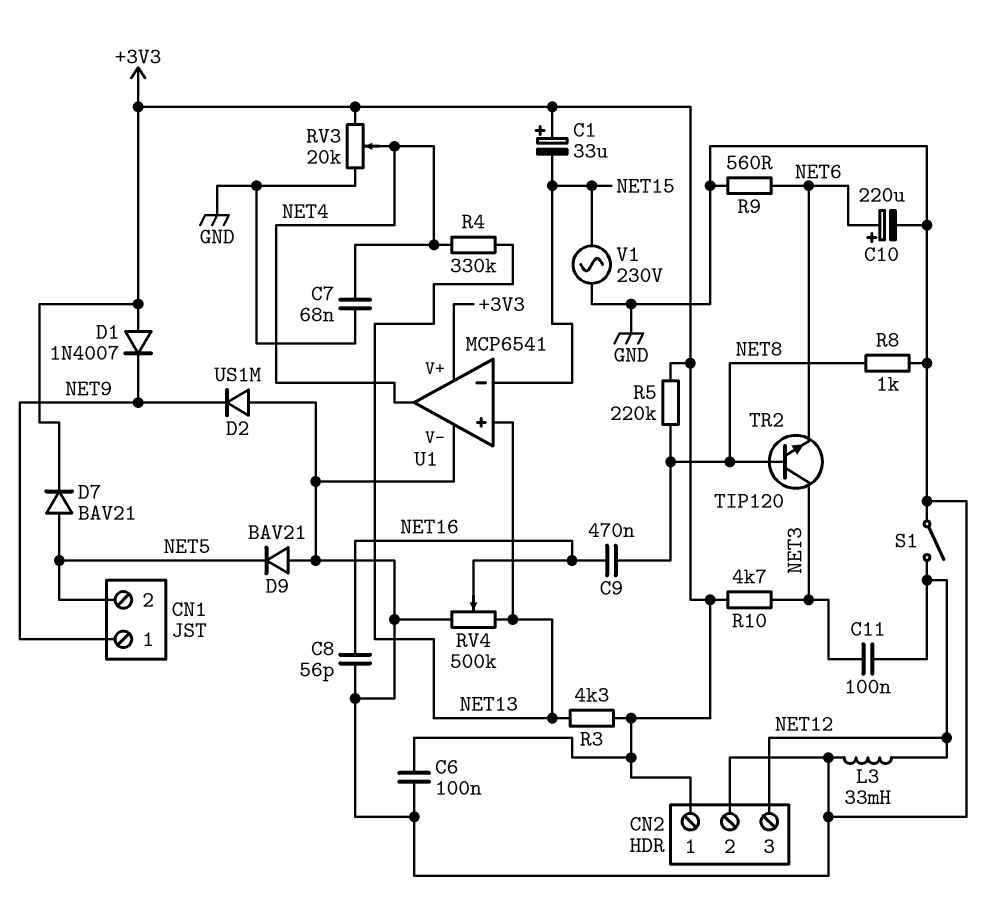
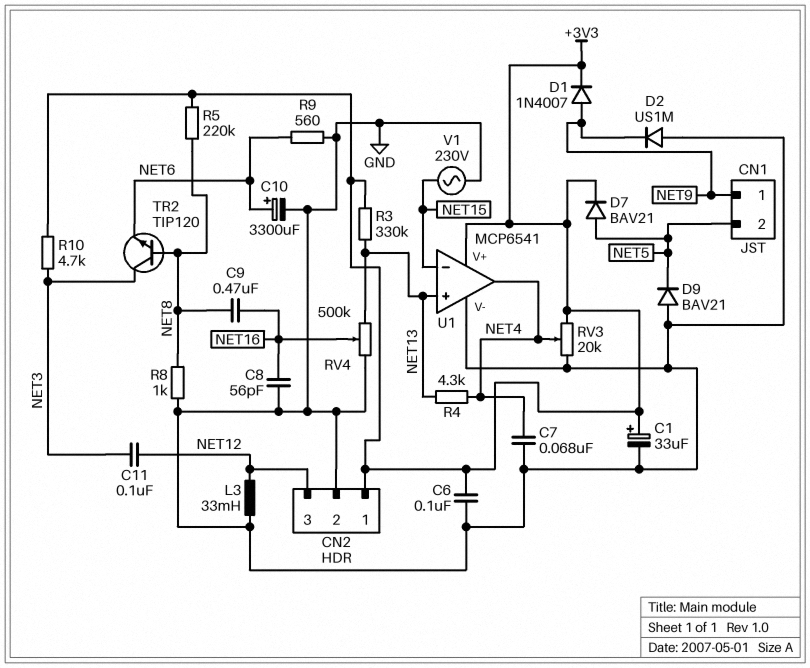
C1: 33uF (plus +3V3, minus NET15) -> 33uF (plus +3V3, minus GND)
C10: 220uF (plus NET6, minus GND) -> 3300uF (plus NET6, minus GND)
D1: diode 1N4007 (A +3V3, K NET9) -> diode 1N4007 (A NET9, K +3V3)
R3: 4.3k (+3V3, NET13) -> 330k (+3V3, NET13)
R4: 330k (NET4, NET13) -> 4.3k (NET4, NET13)
S1: switch (GND, NET12) -> none

